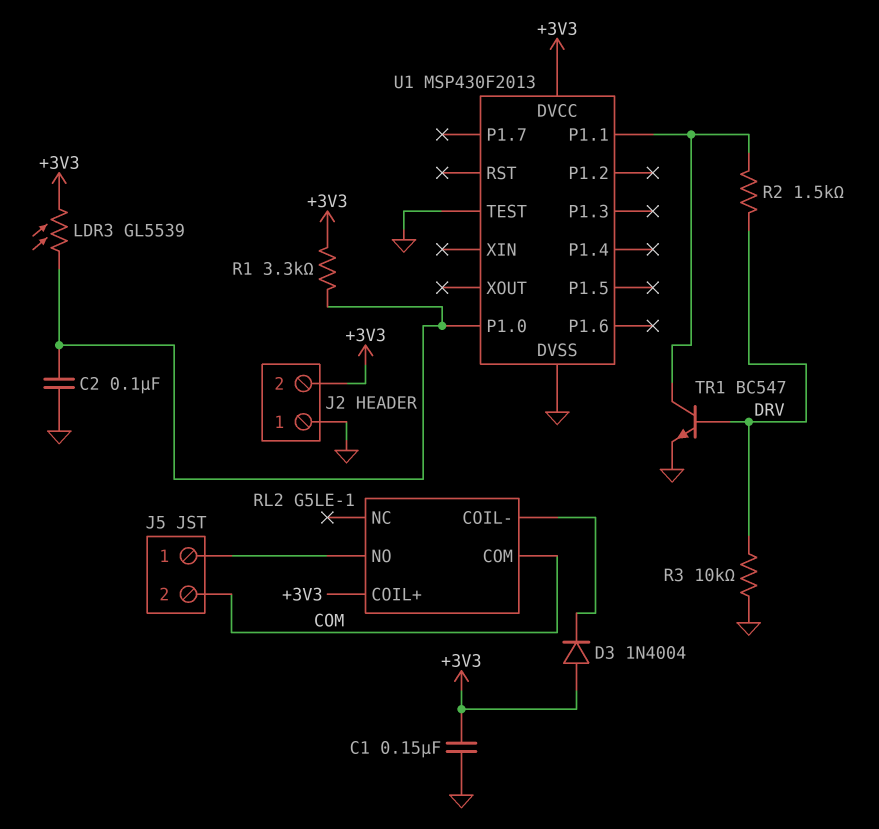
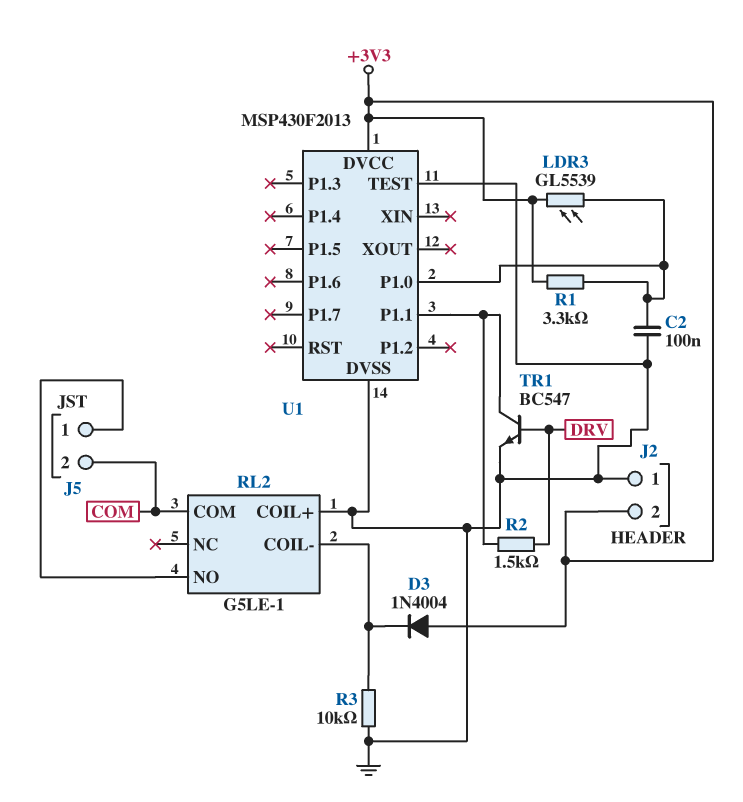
C1: 150nF (+3V3, GND) -> none
R3: 10k (DRV, GND) -> 10k (GND, RL2/COIL-)
RL2 pin COIL+: +3V3 -> GND

